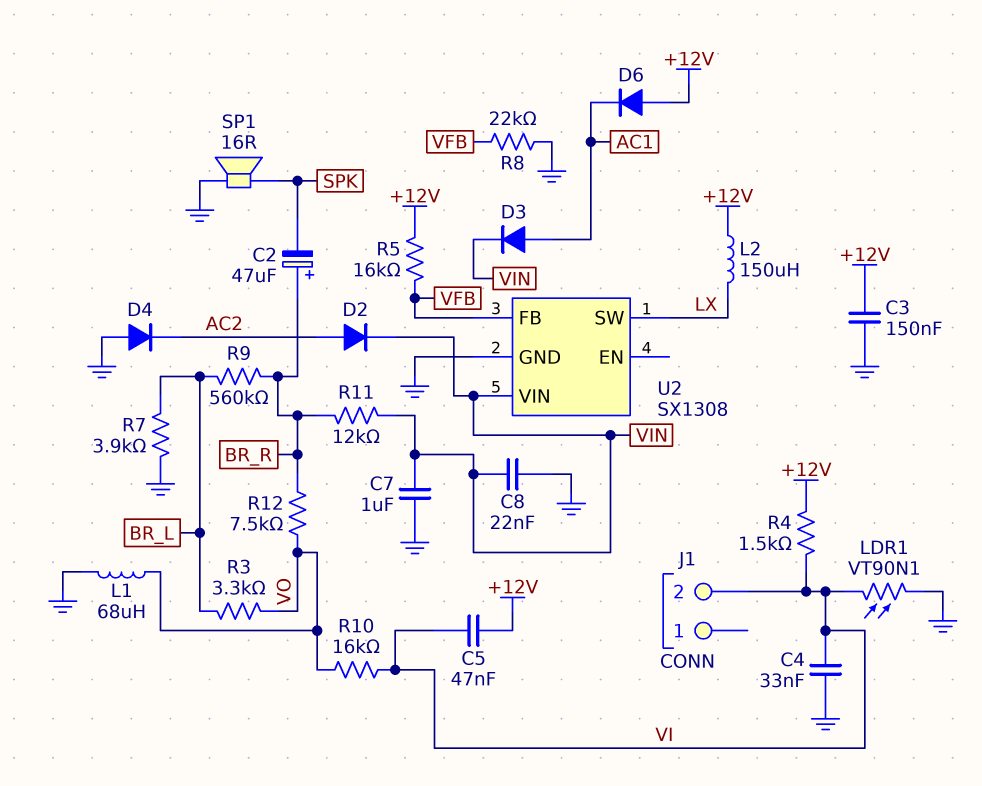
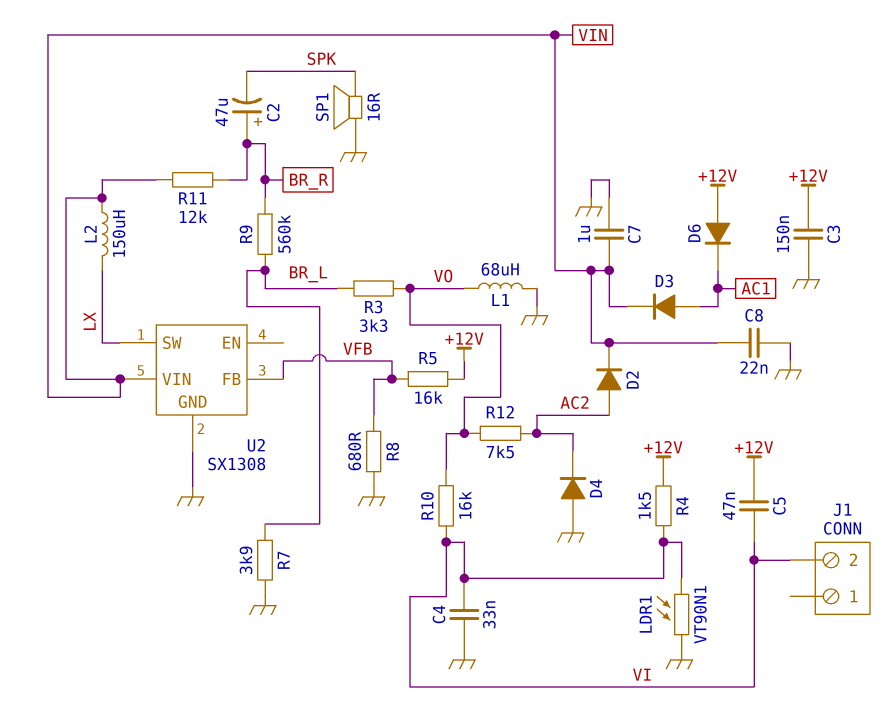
L2: 150uH (+12V, LX) -> 150uH (LX, VIN)
R8: 22k (GND, VFB) -> 680 (GND, VFB)
R12: 7.5k (BR_R, VO) -> 7.5k (AC2, VO)

